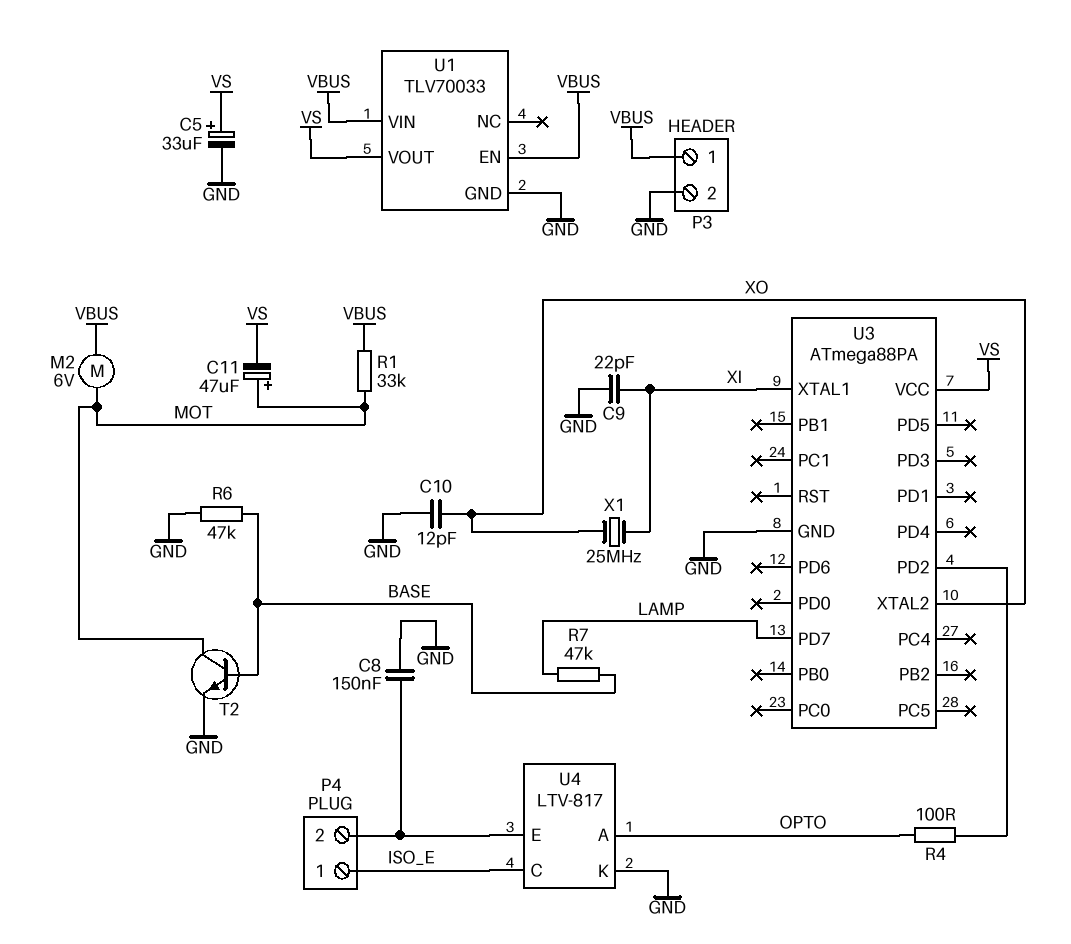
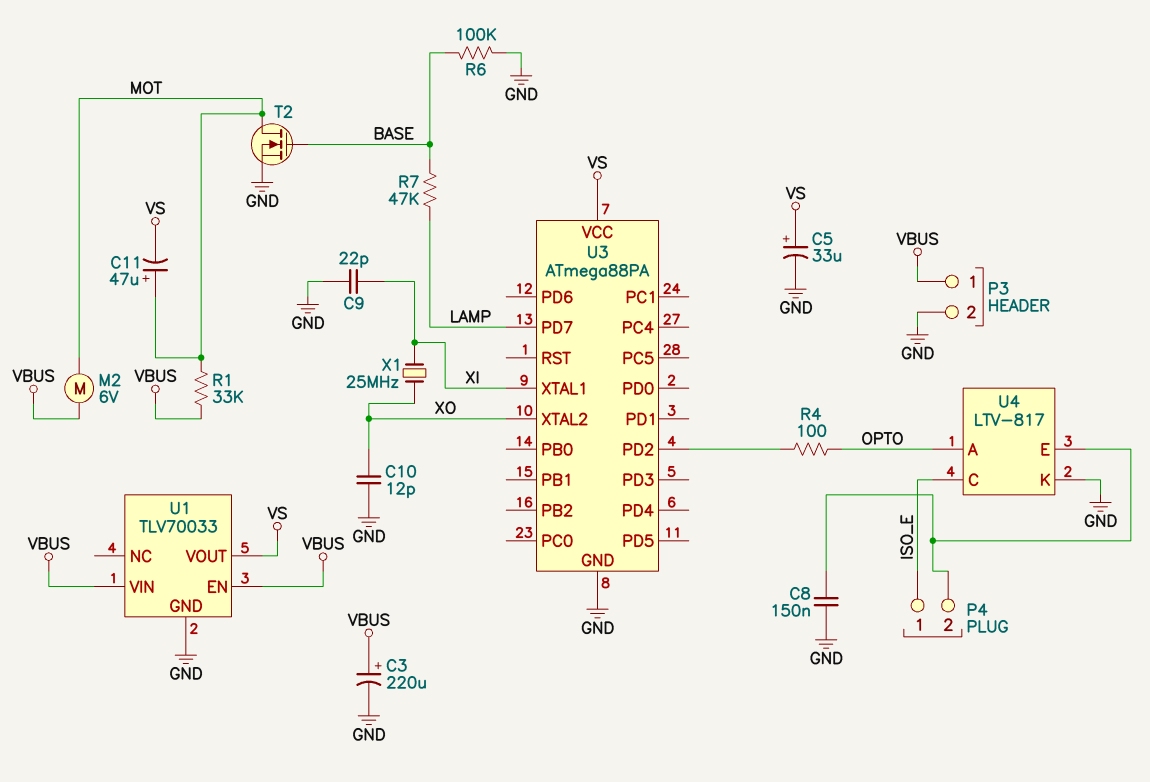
C3: none -> 220uF (plus VBUS, minus GND)
R6: 47k (BASE, GND) -> 100k (BASE, GND)
T2: NPN (B BASE, C MOT, E GND) -> NMOS (G BASE, D MOT, S GND)

